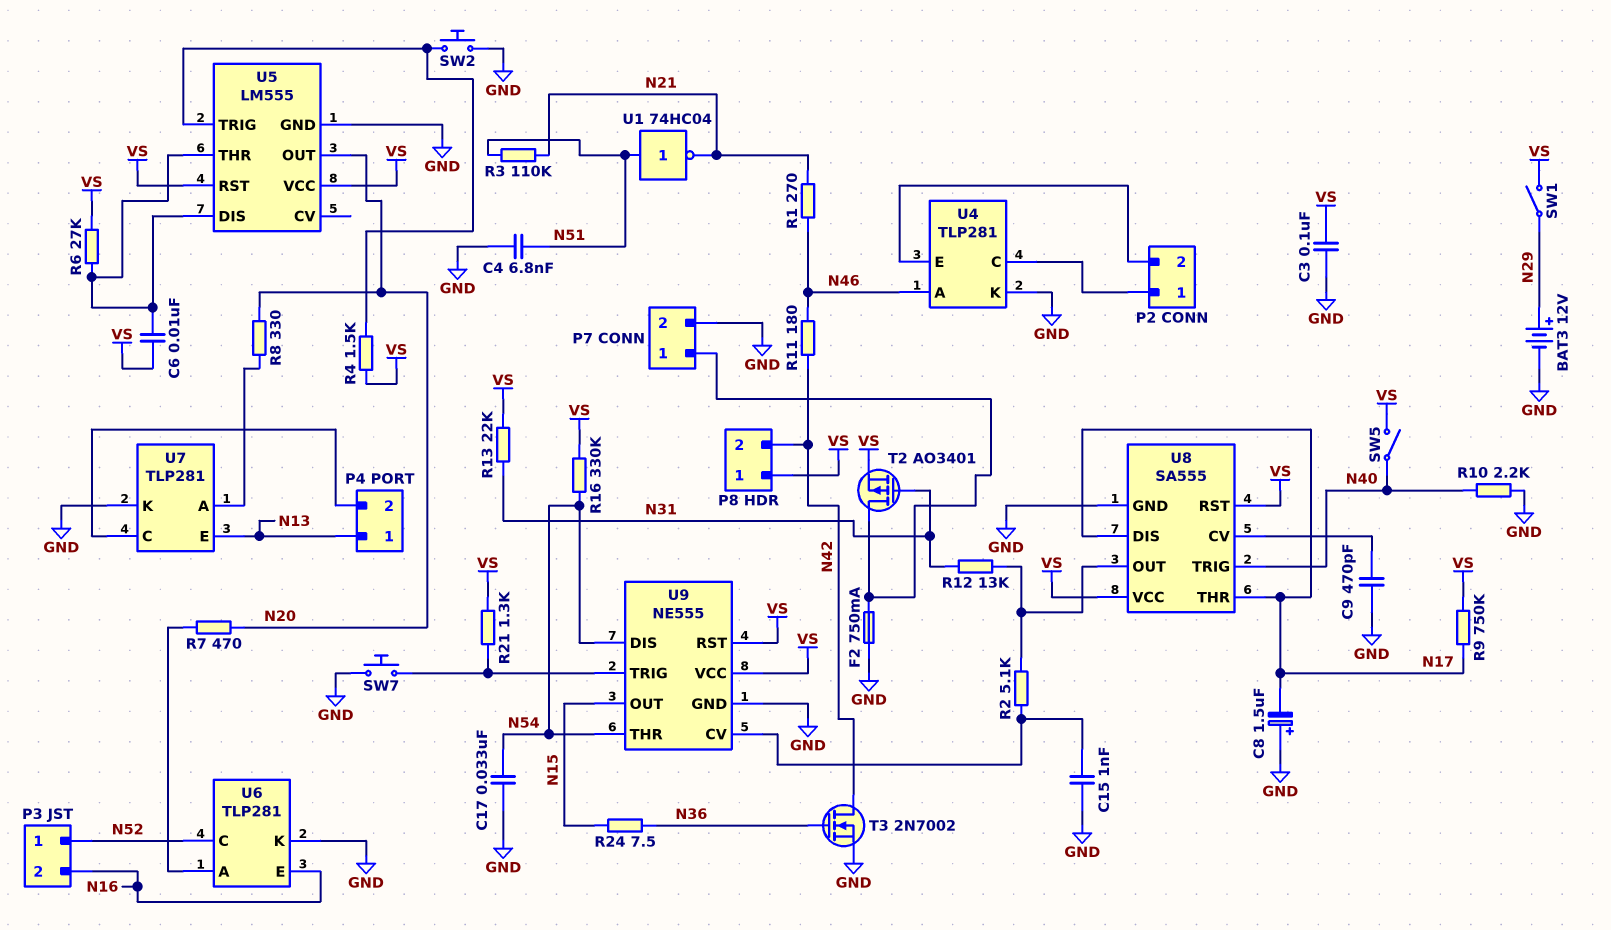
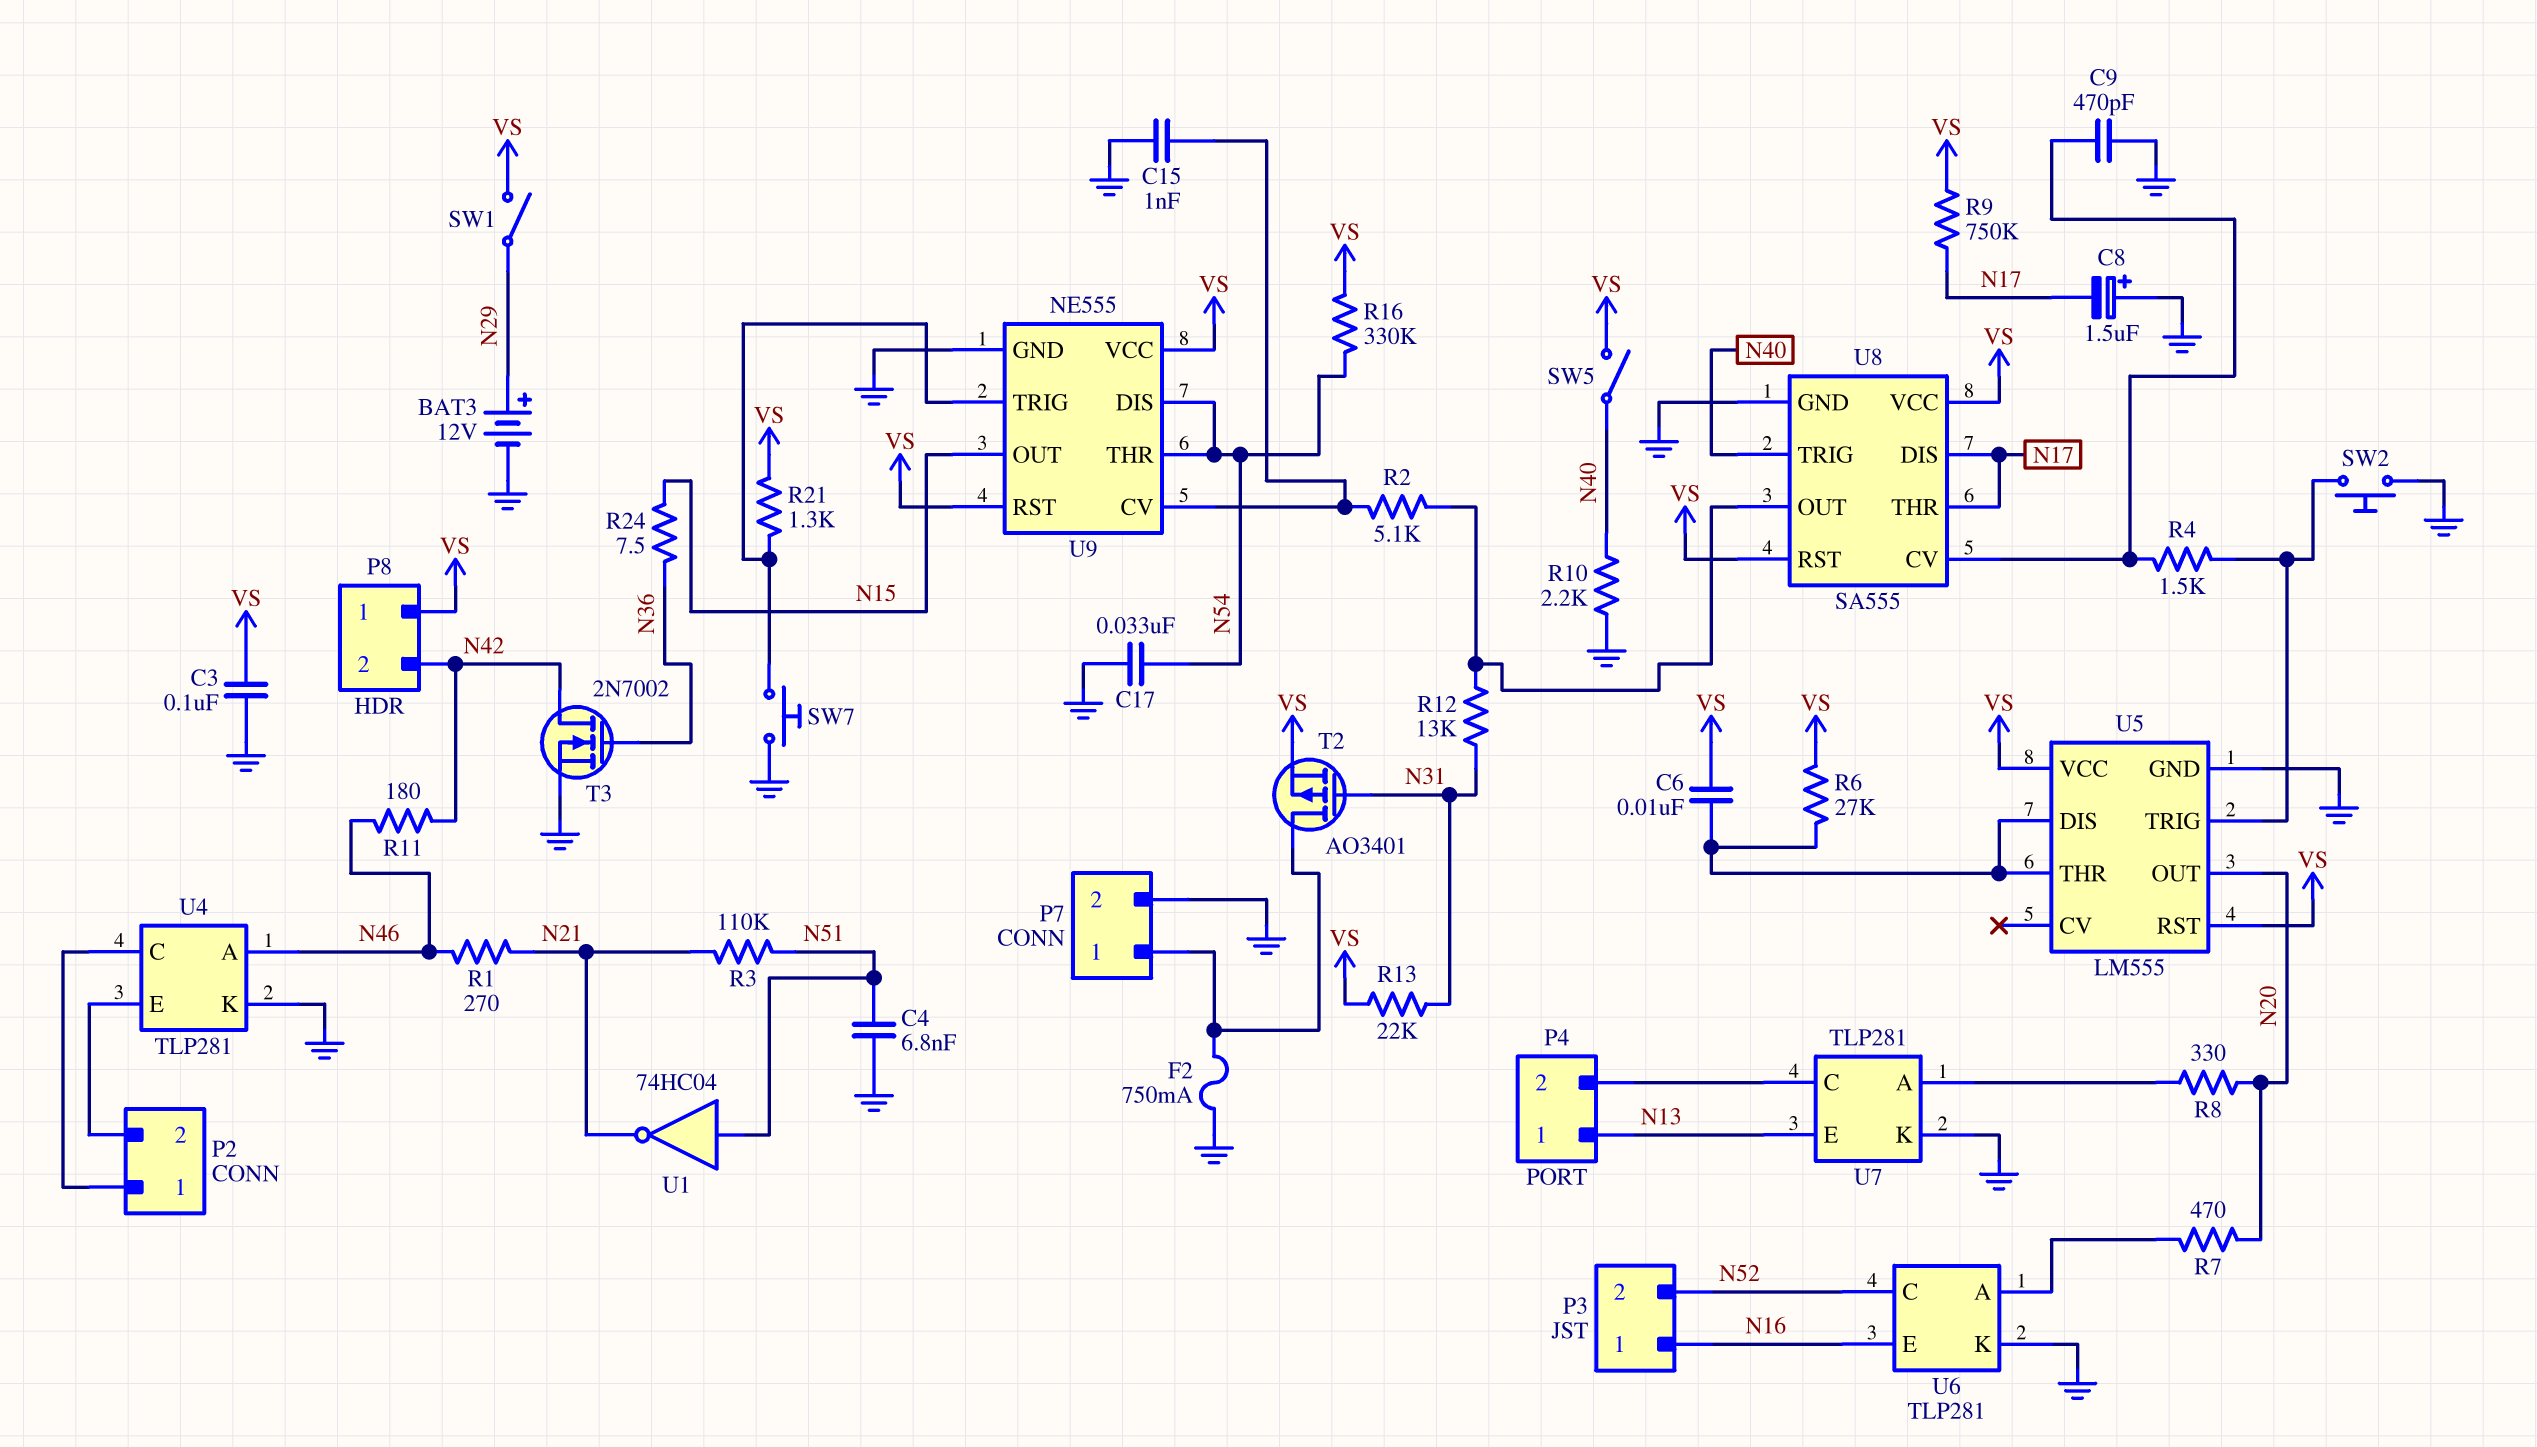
P3 pin 1: N52 -> N16
P3 pin 2: N16 -> N52
R4: 1.5k (U5/TRIG, VS) -> 1.5k (U5/TRIG, U8/CV)

